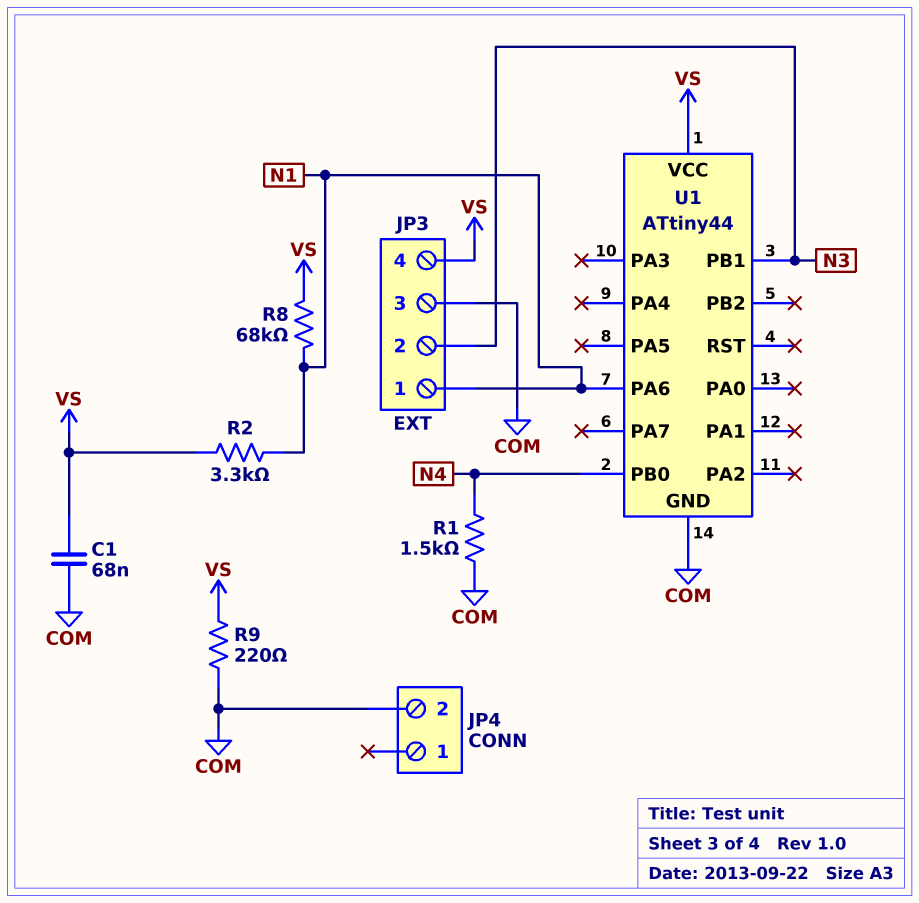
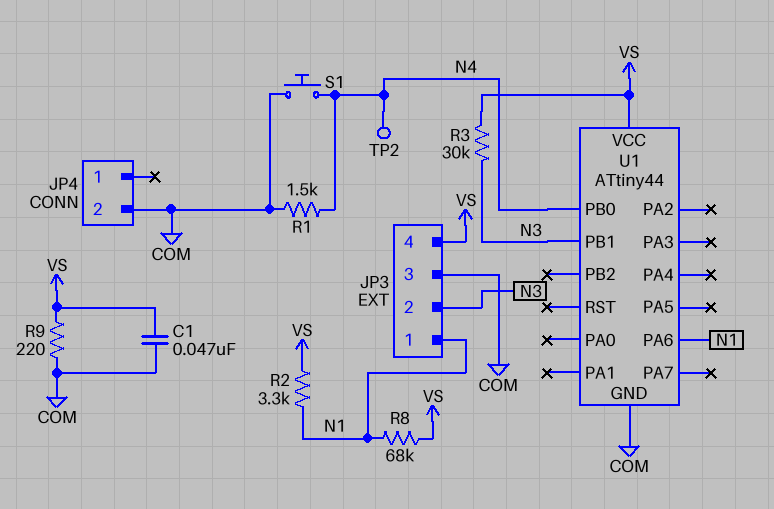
C1: 68nF (COM, VS) -> 47nF (COM, VS)
R3: none -> 30k (N3, VS)
S1: none -> button (COM, N4)
TP2: none -> test point (N4)

